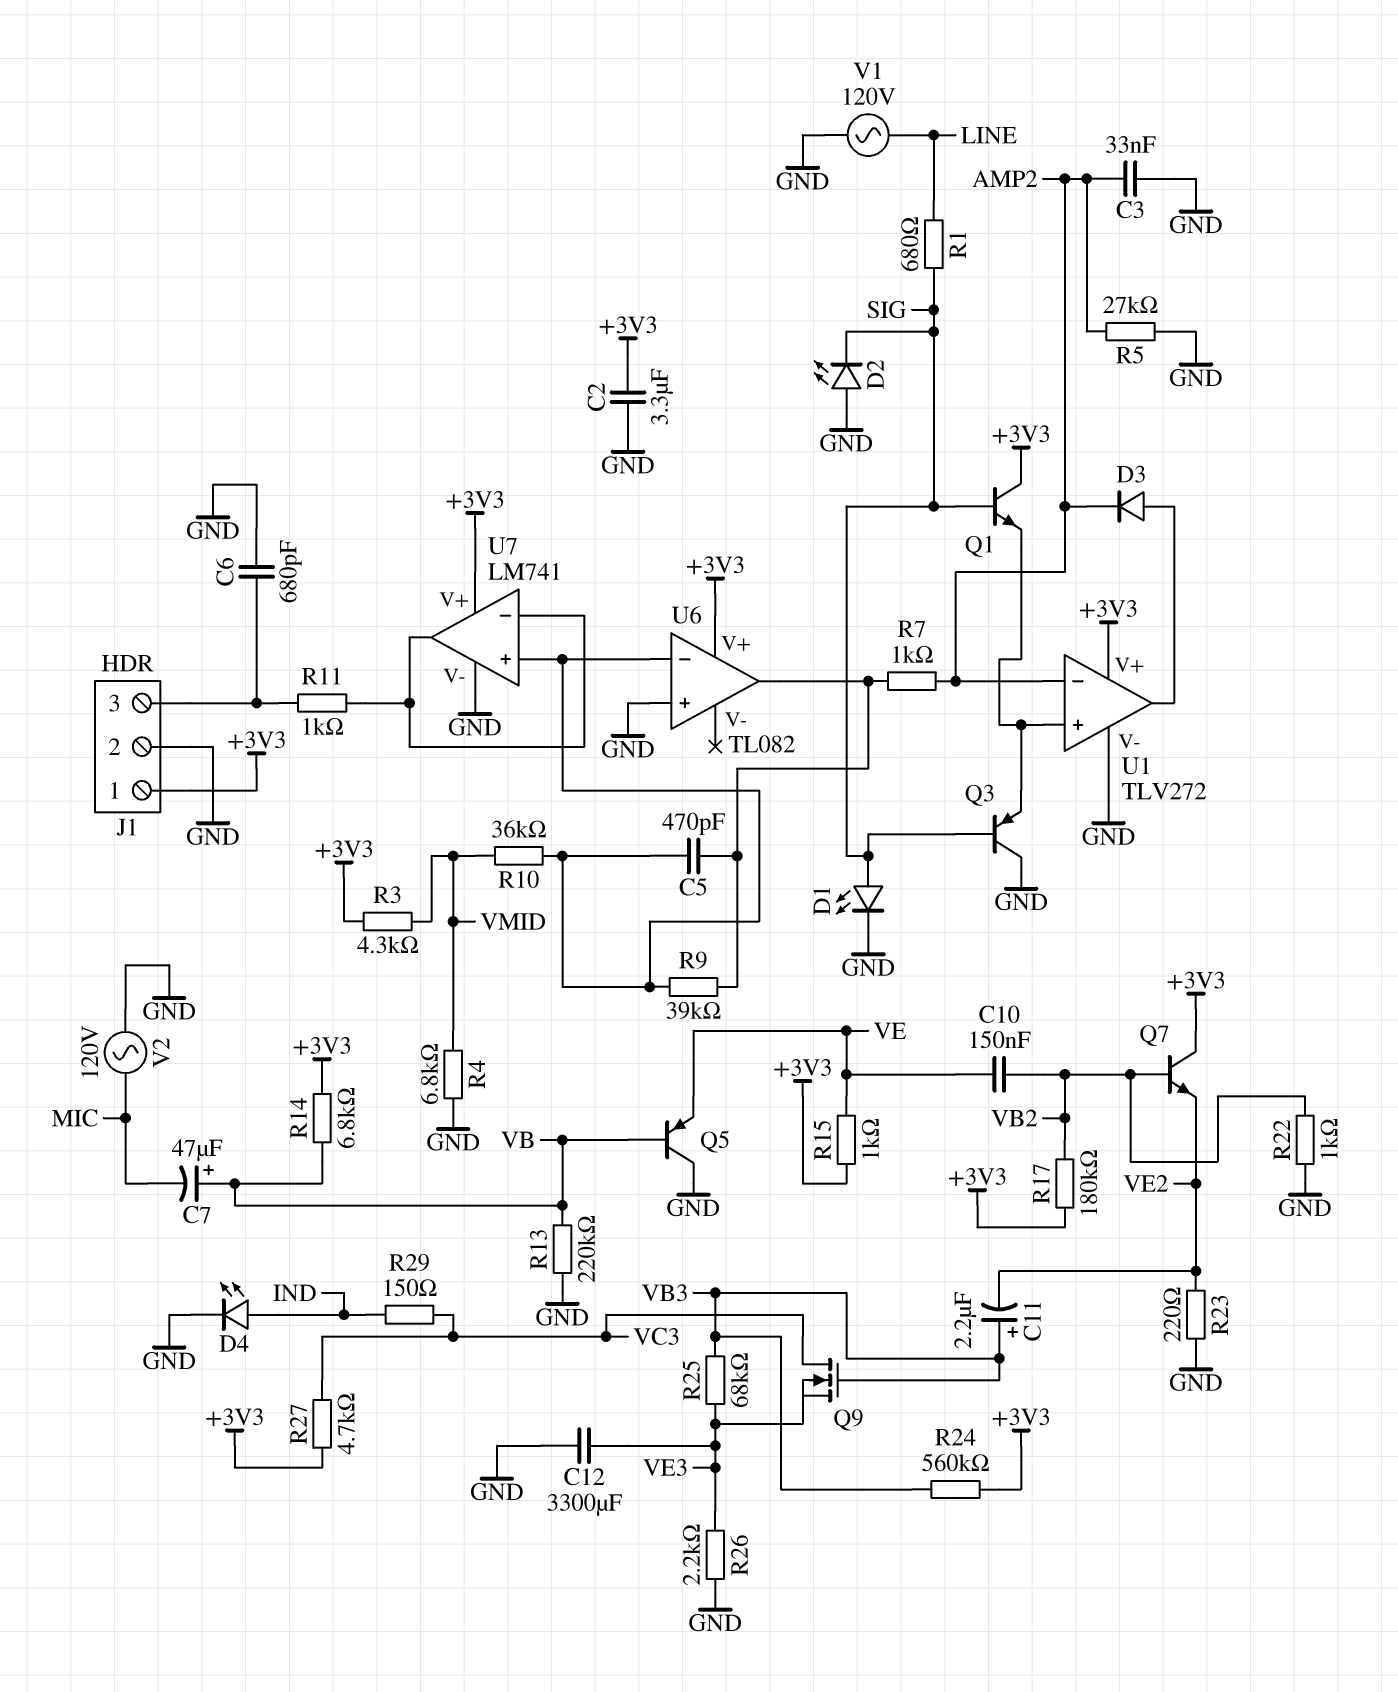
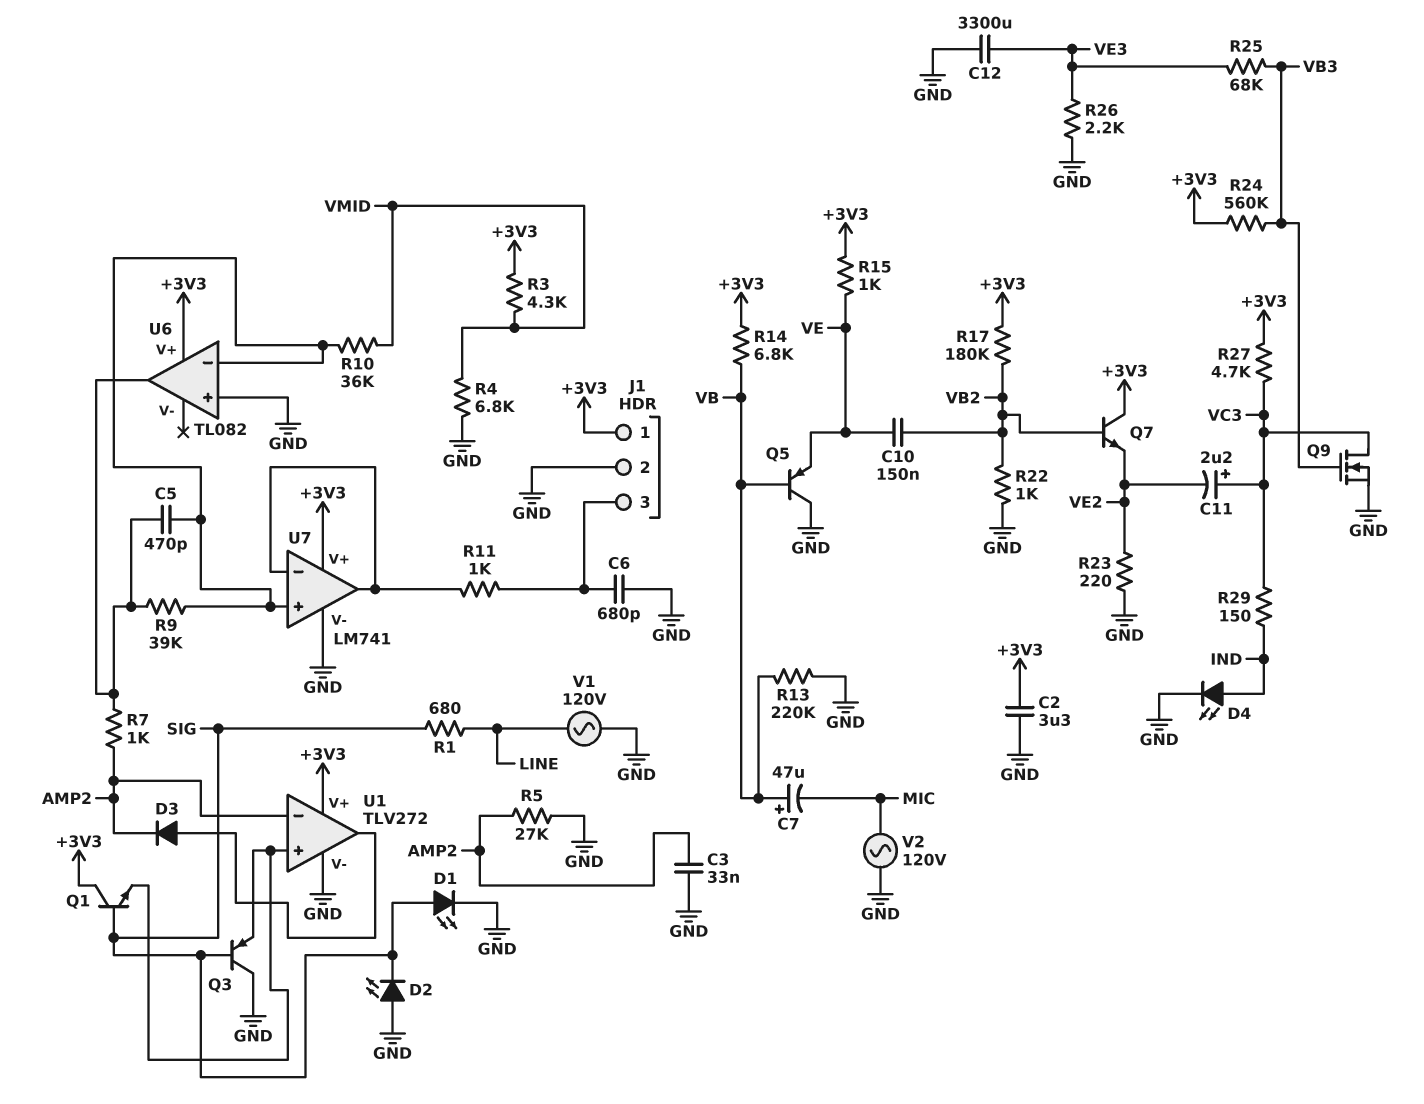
C11: 2.2uF (plus VB3, minus VE2) -> 2.2uF (plus VC3, minus VE2)
Q9: NMOS (G VB3, D VC3, S VE3) -> NMOS (G VB3, D VC3, S GND)

